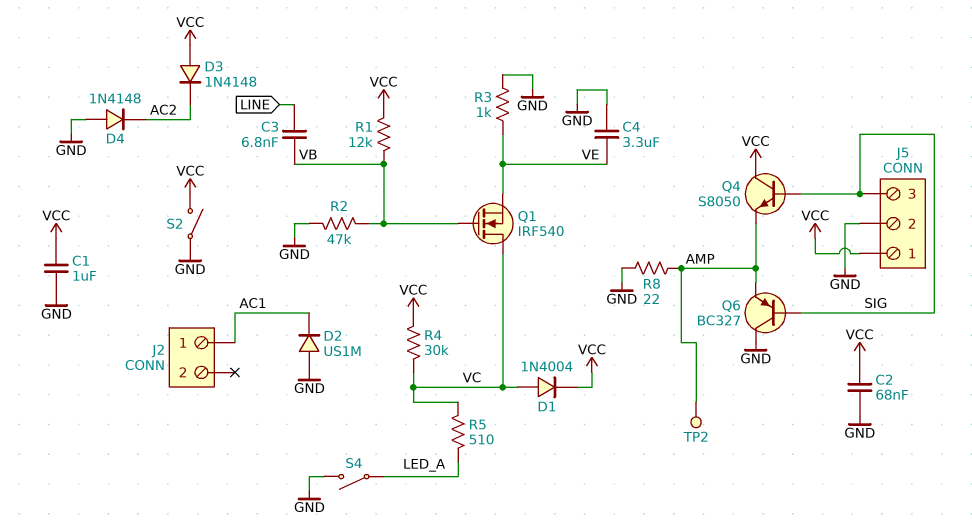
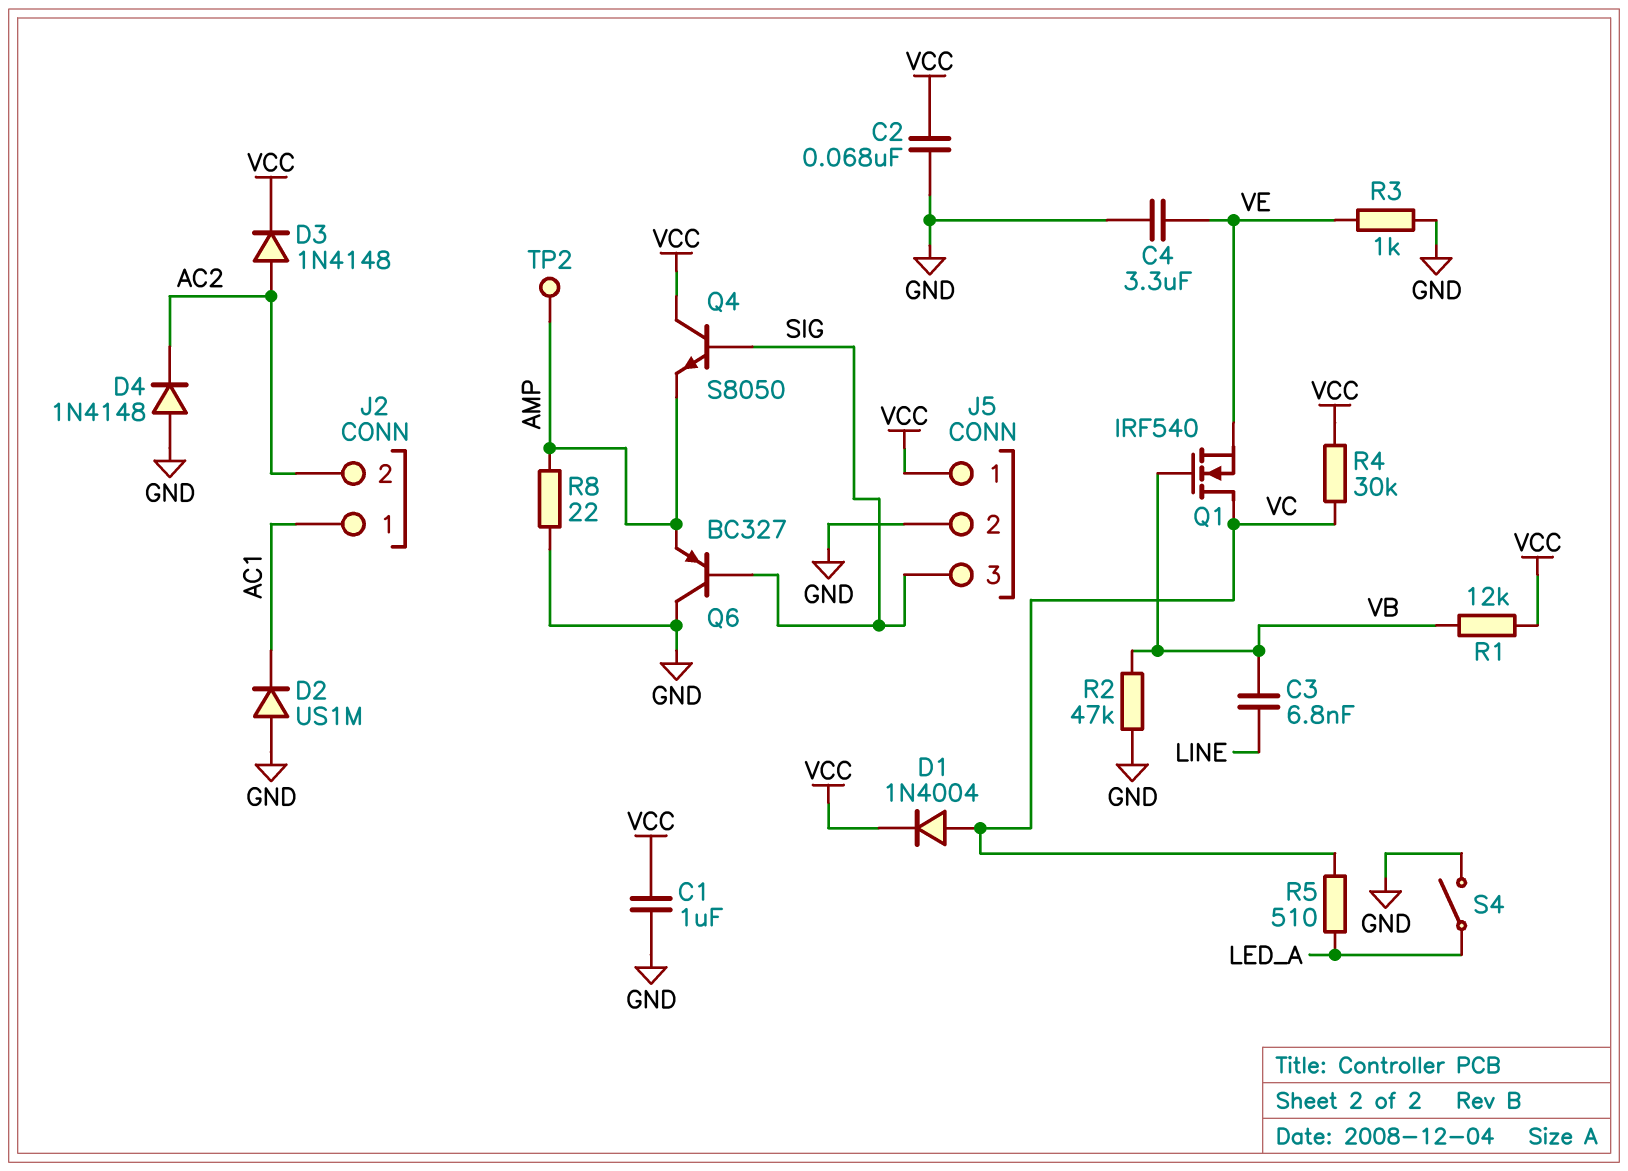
D3: diode 1N4148 (A VCC, K AC2) -> diode 1N4148 (A AC2, K VCC)
J2 pin 2: none -> AC2
S2: switch (GND, VCC) -> none

